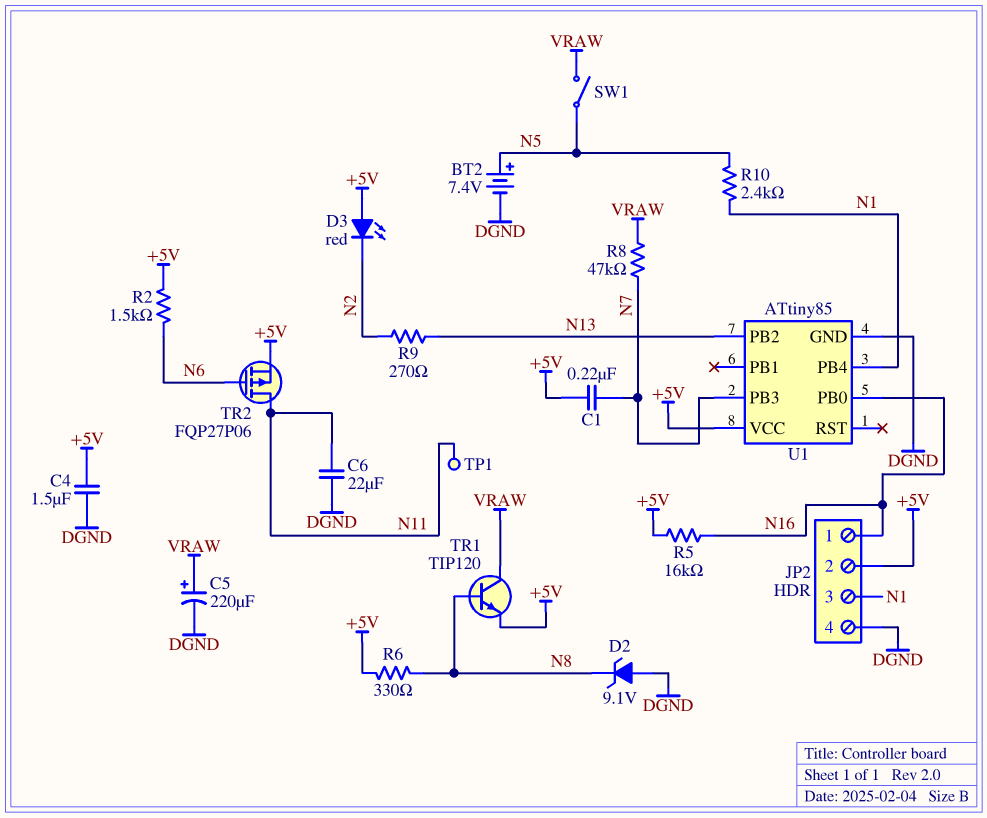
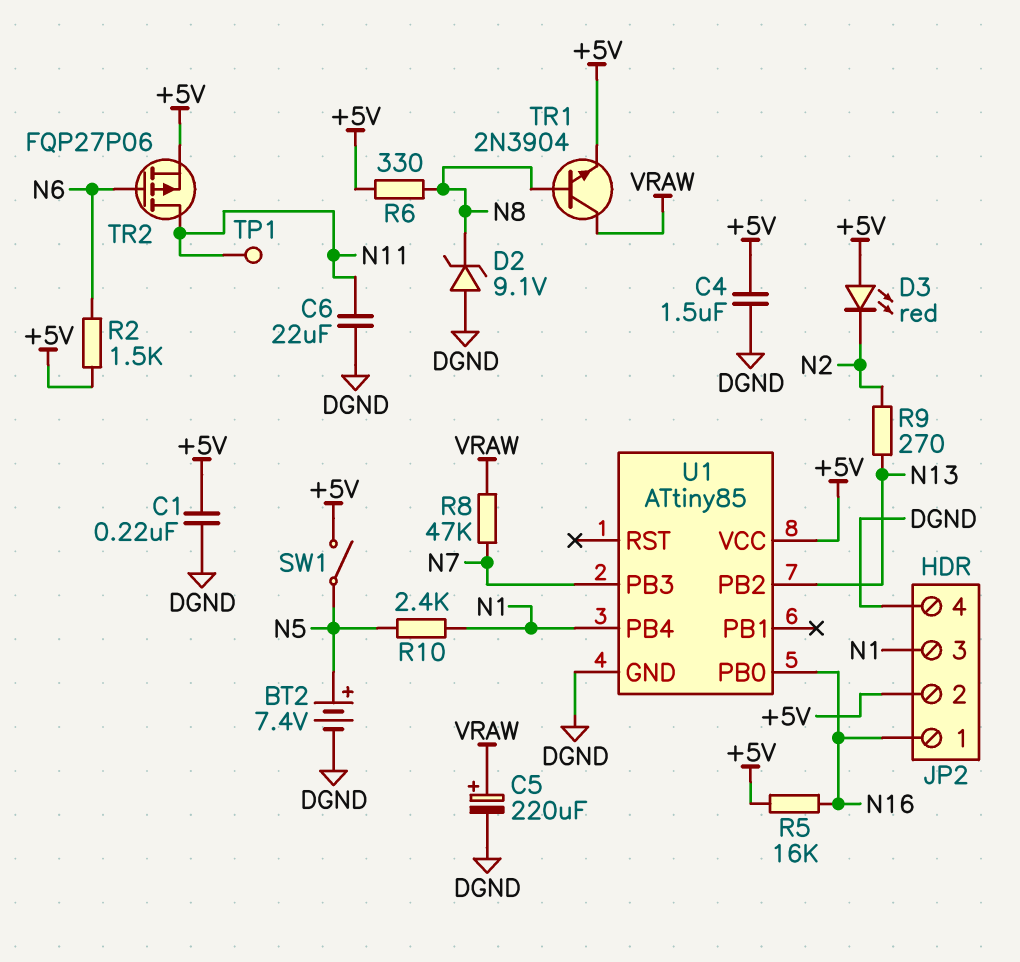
C1: 220nF (+5V, N7) -> 220nF (+5V, DGND)
SW1: switch (N5, VRAW) -> switch (+5V, N5)
TR1: NPN TIP120 (B N8, C VRAW, E +5V) -> NPN 2N3904 (B N8, C VRAW, E +5V)

